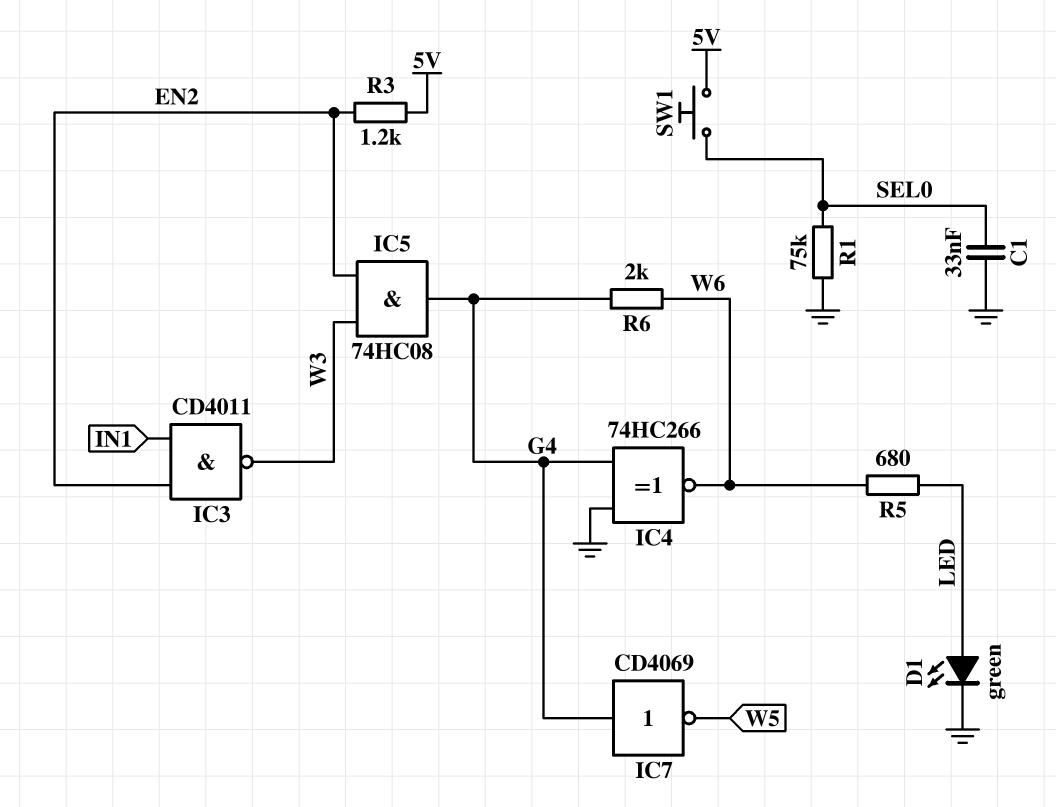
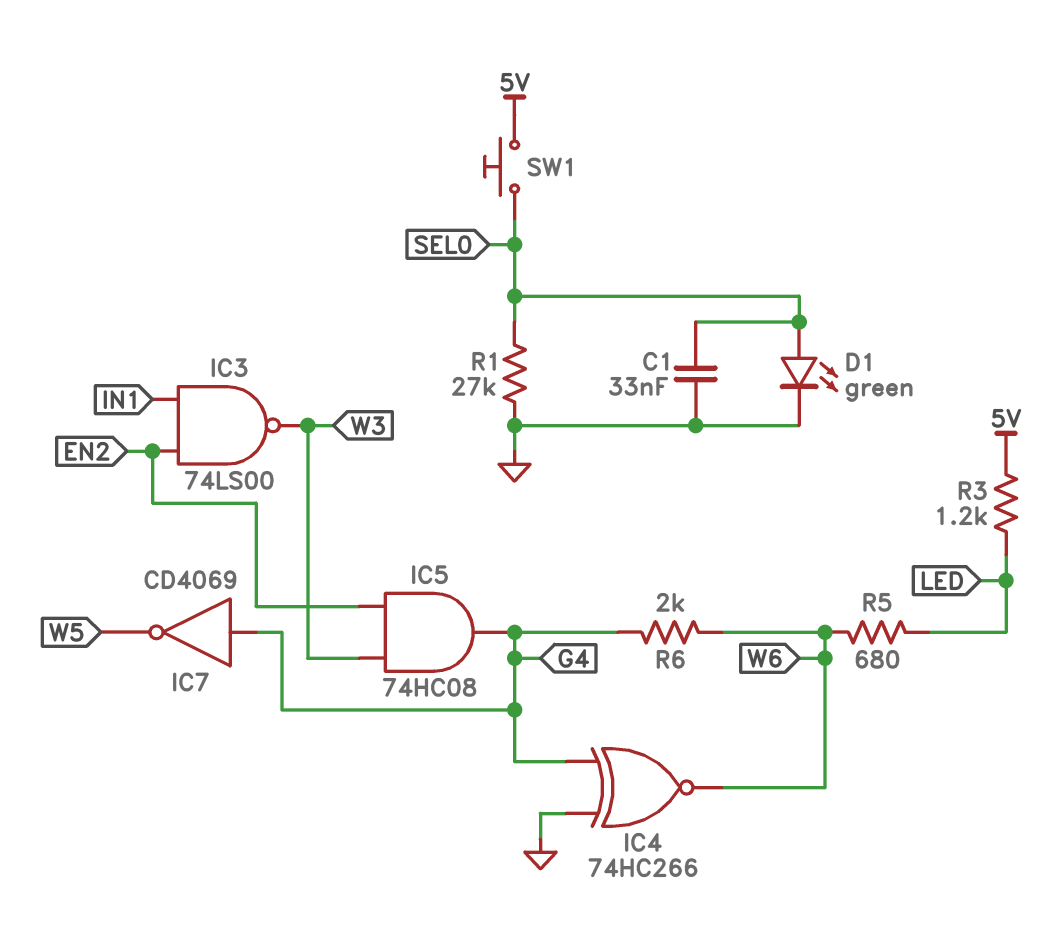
D1: LED green (A LED, K GND) -> LED green (A SEL0, K GND)
IC3: NAND CD4011 (in EN2, in IN1, out W3) -> NAND 74LS00 (in EN2, in IN1, out W3)
R1: 75k (GND, SEL0) -> 27k (GND, SEL0)
R3: 1.2k (5V, EN2) -> 1.2k (5V, LED)

